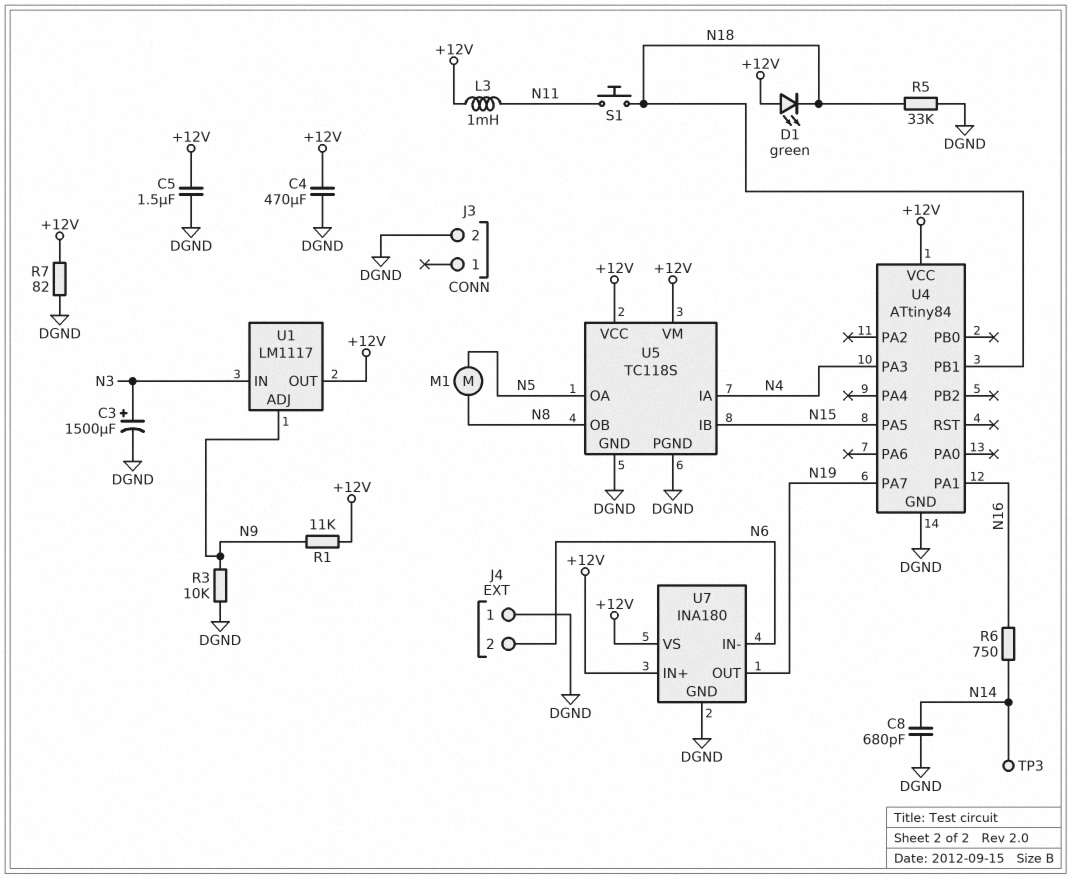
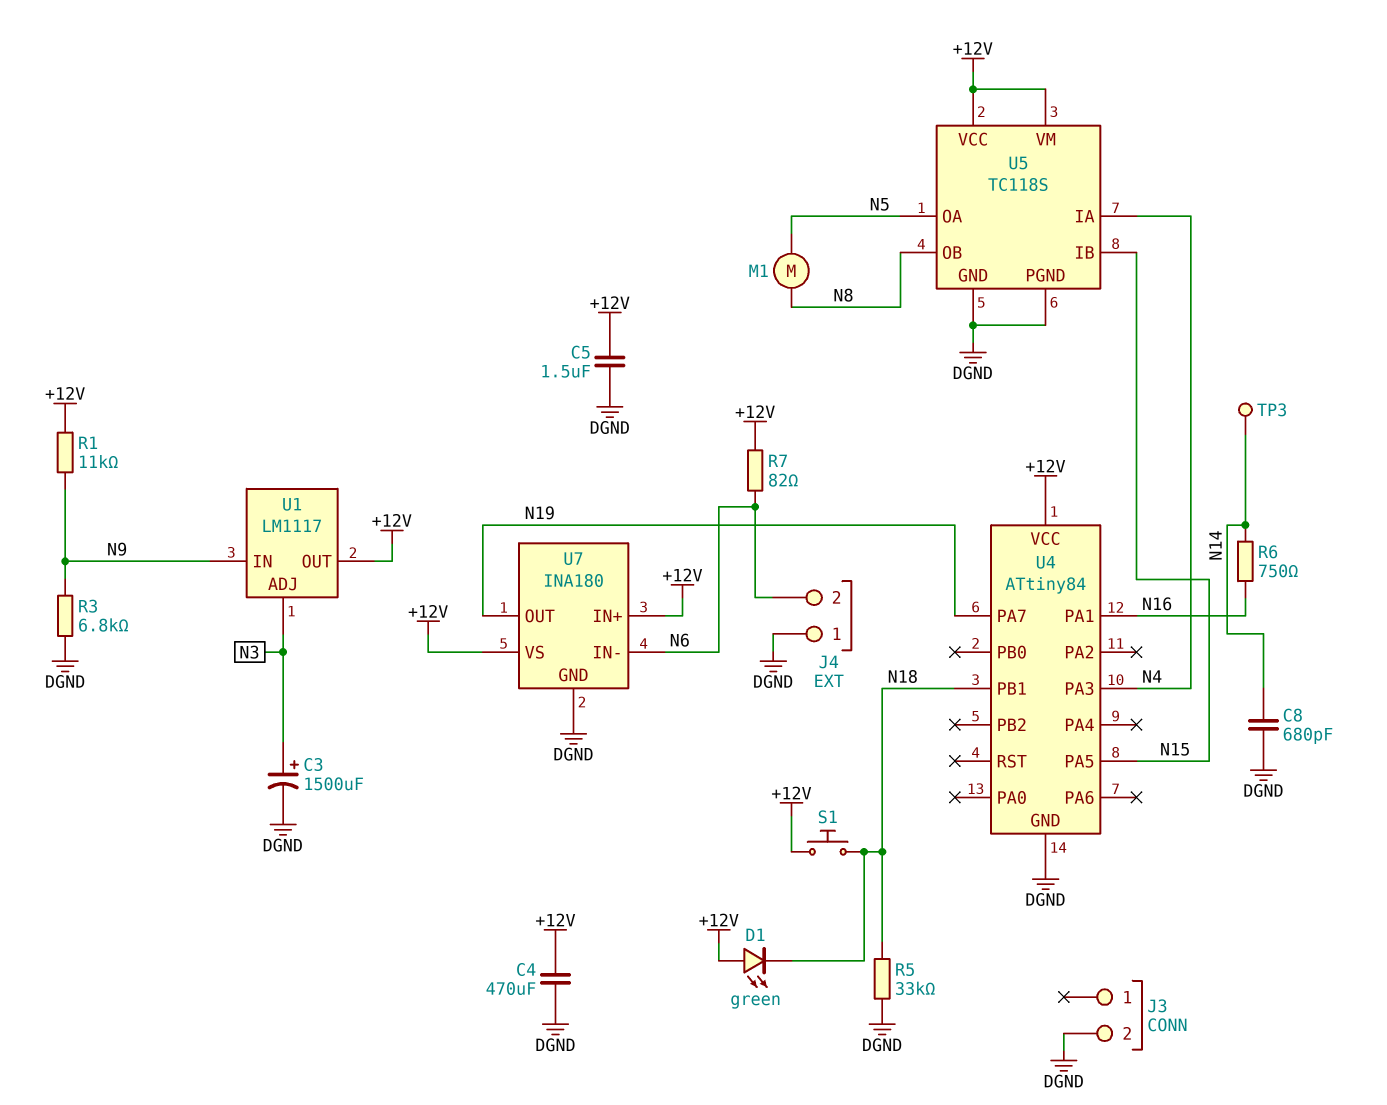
L3: 1mH (+12V, N11) -> none
R3: 10k (DGND, N9) -> 6.8k (DGND, N9)
R7: 82 (+12V, DGND) -> 82 (+12V, N6)
S1: button (N11, N18) -> button (+12V, N18)
U1 pin ADJ: N9 -> N3
U1 pin IN: N3 -> N9

